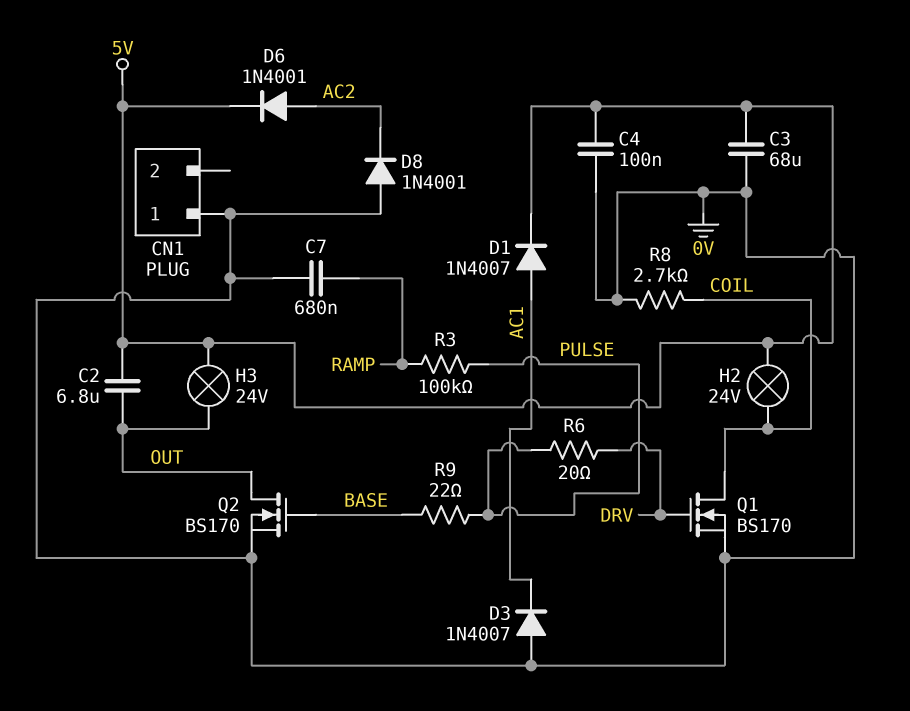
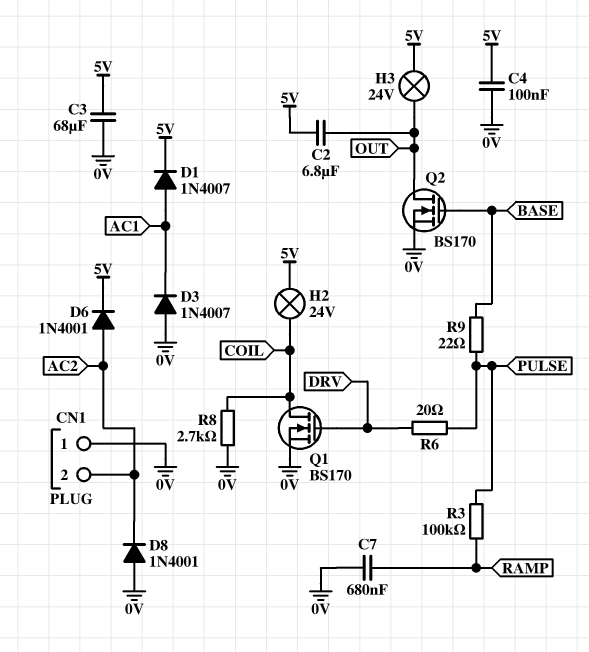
CN1 pin 2: none -> AC2

